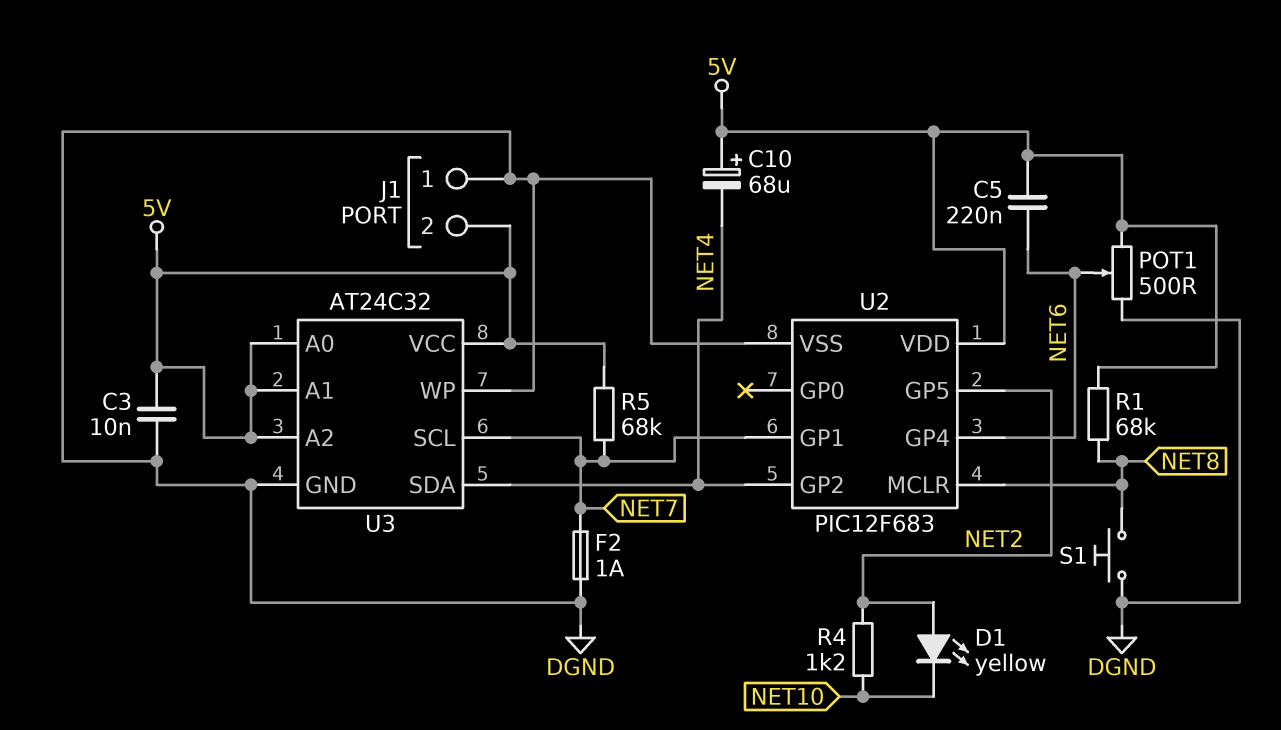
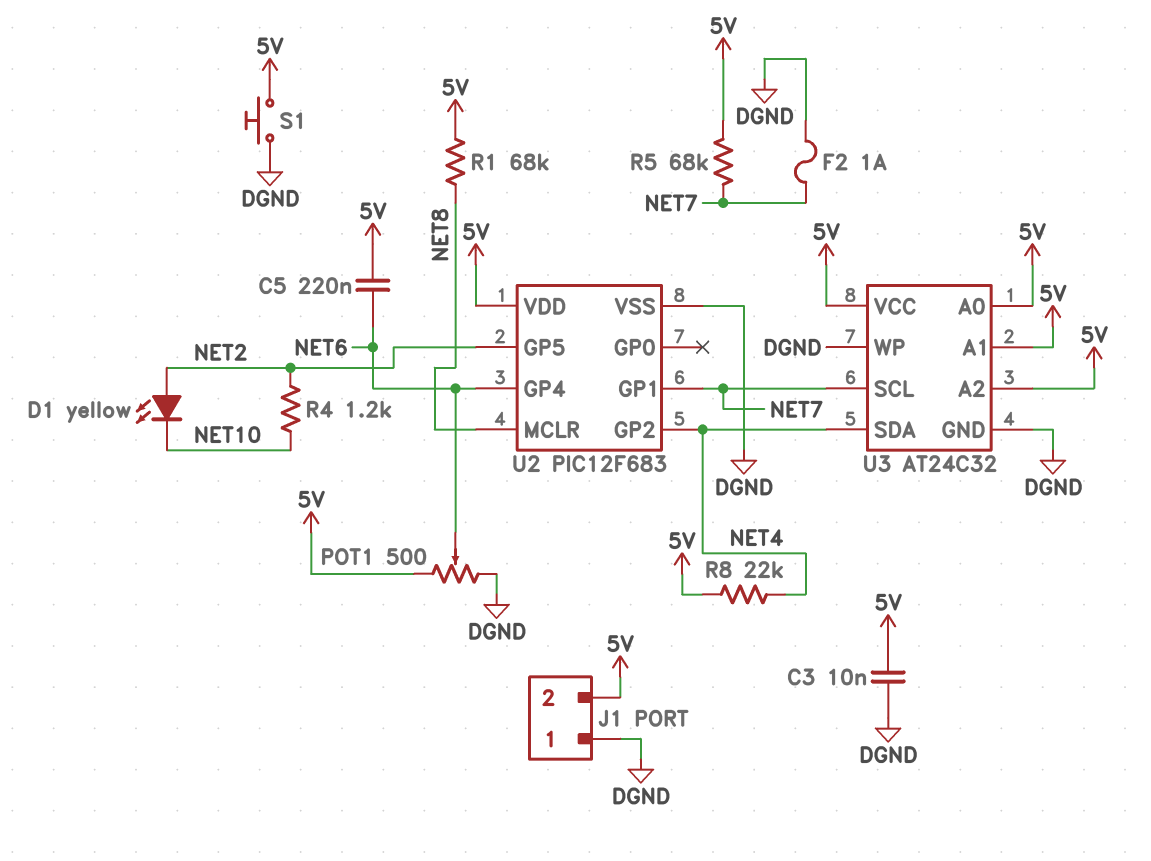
C10: 68uF (plus 5V, minus NET4) -> none
R8: none -> 22k (5V, NET4)
S1: button (DGND, NET8) -> button (5V, DGND)

